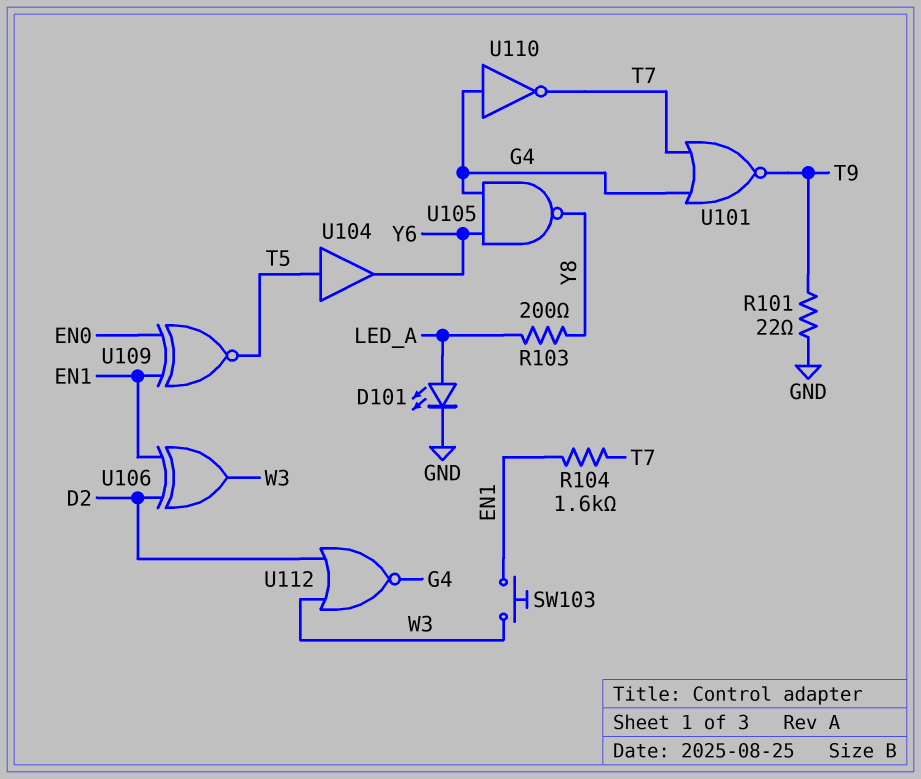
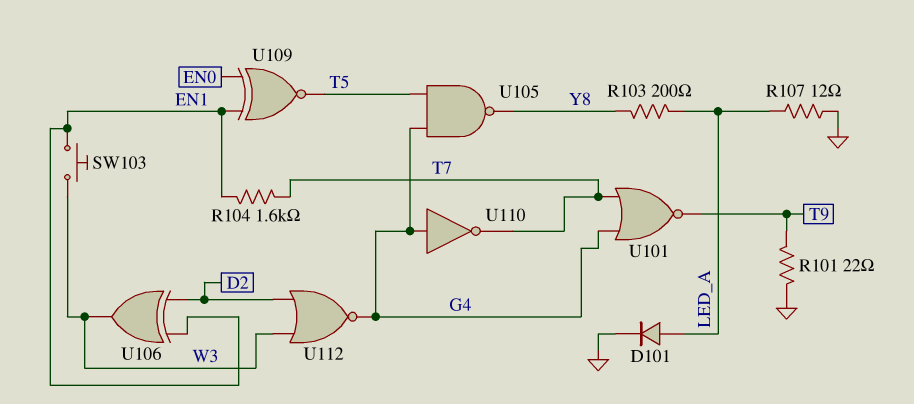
D101: LED (A LED_A, K GND) -> diode (A LED_A, K GND)
R107: none -> 12 (GND, LED_A)
U104: buffer (in T5, out Y6) -> none
U105: NAND (in G4, in Y6, out Y8) -> NAND (in G4, in T5, out Y8)

